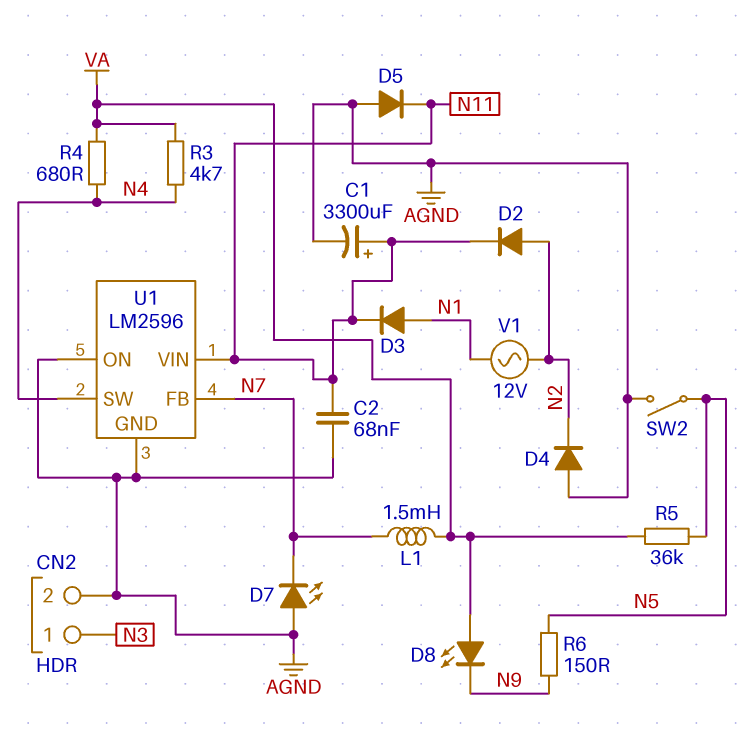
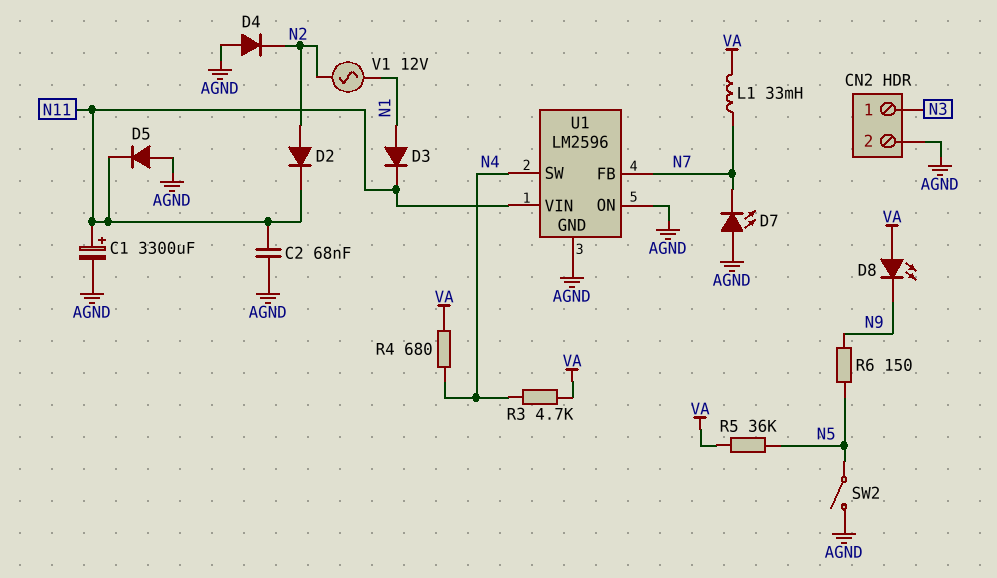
L1: 1.5mH (N7, VA) -> 33mH (N7, VA)

